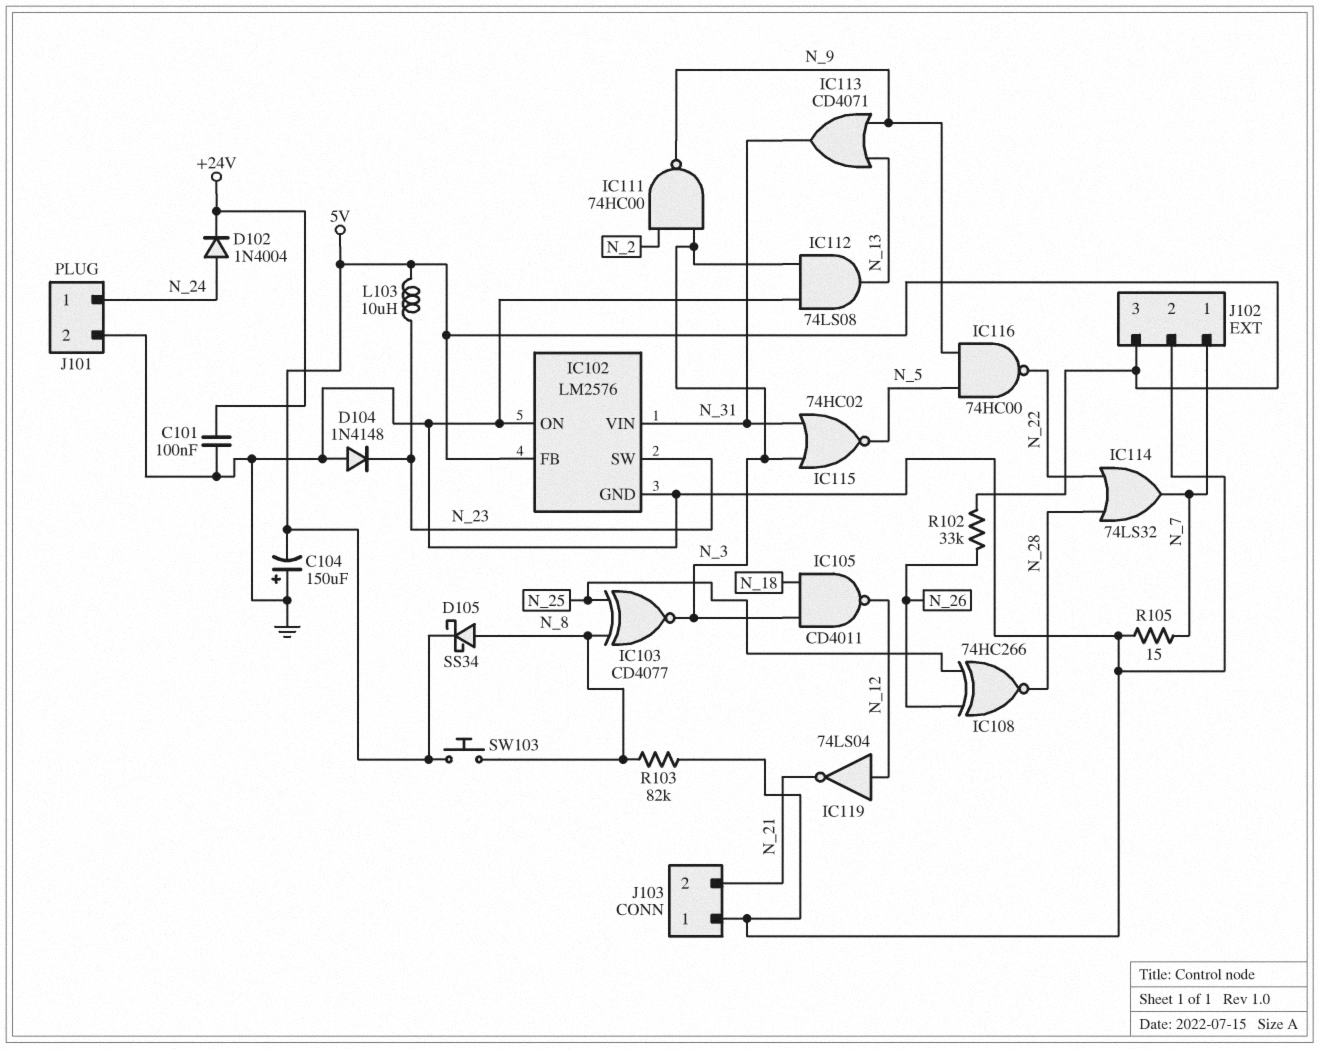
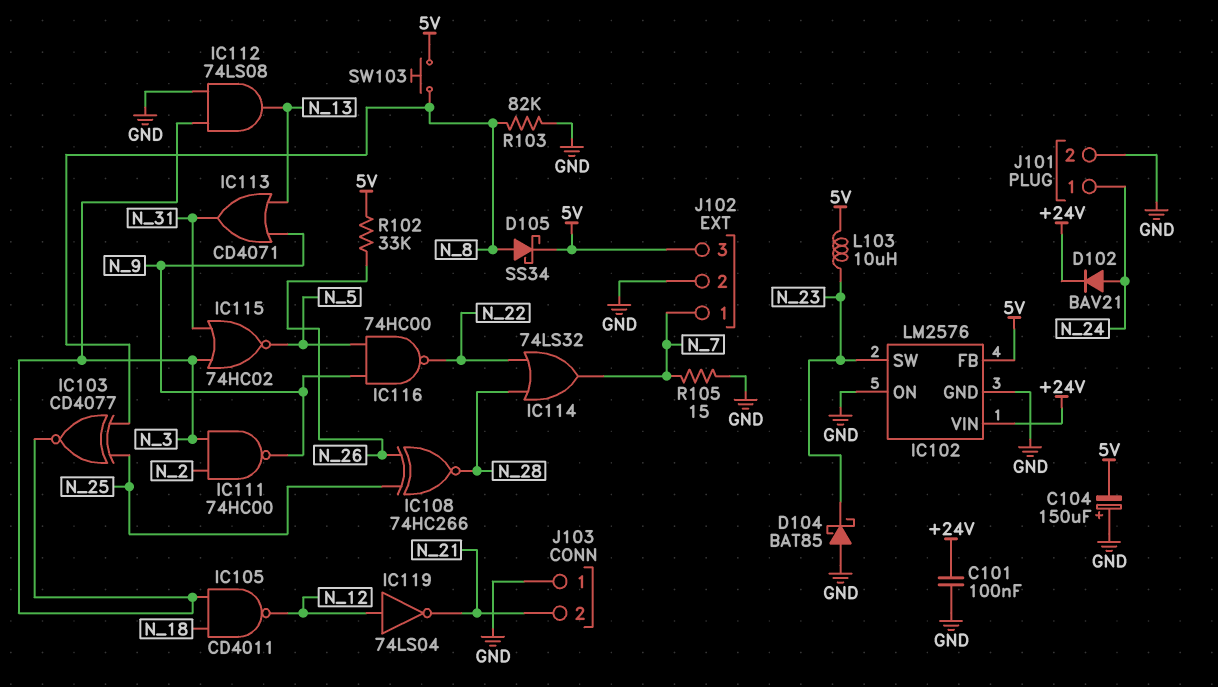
D102: diode 1N4004 (A N_24, K +24V) -> diode BAV21 (A N_24, K +24V)
D104: diode 1N4148 (A GND, K N_23) -> schottky BAT85 (A GND, K N_23)
IC102 pin VIN: N_31 -> +24V

